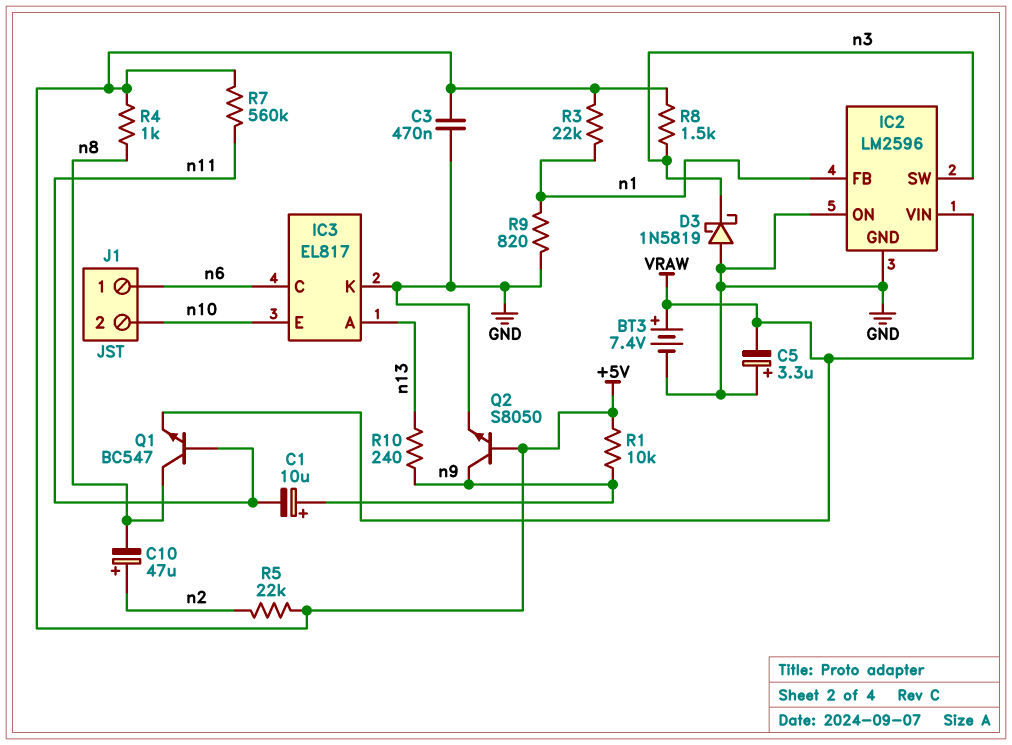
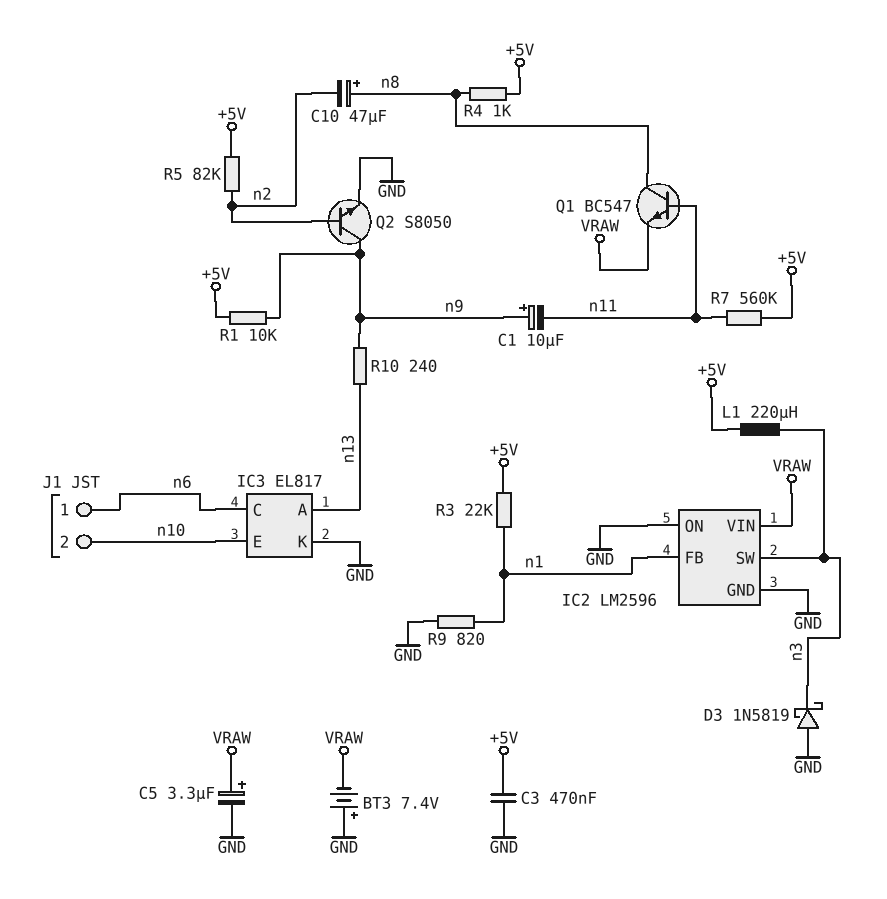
BT3: 7.4V (plus VRAW, minus GND) -> 7.4V (plus GND, minus VRAW)
C5: 3.3uF (plus GND, minus VRAW) -> 3.3uF (plus VRAW, minus GND)
C10: 47uF (plus n2, minus n8) -> 47uF (plus n8, minus n2)
L1: none -> 220uH (+5V, n3)
Q2: NPN S8050 (B +5V, C n9, E GND) -> NPN S8050 (B n2, C n9, E GND)
R5: 22k (+5V, n2) -> 82k (+5V, n2)
R8: 1.5k (+5V, n3) -> none

